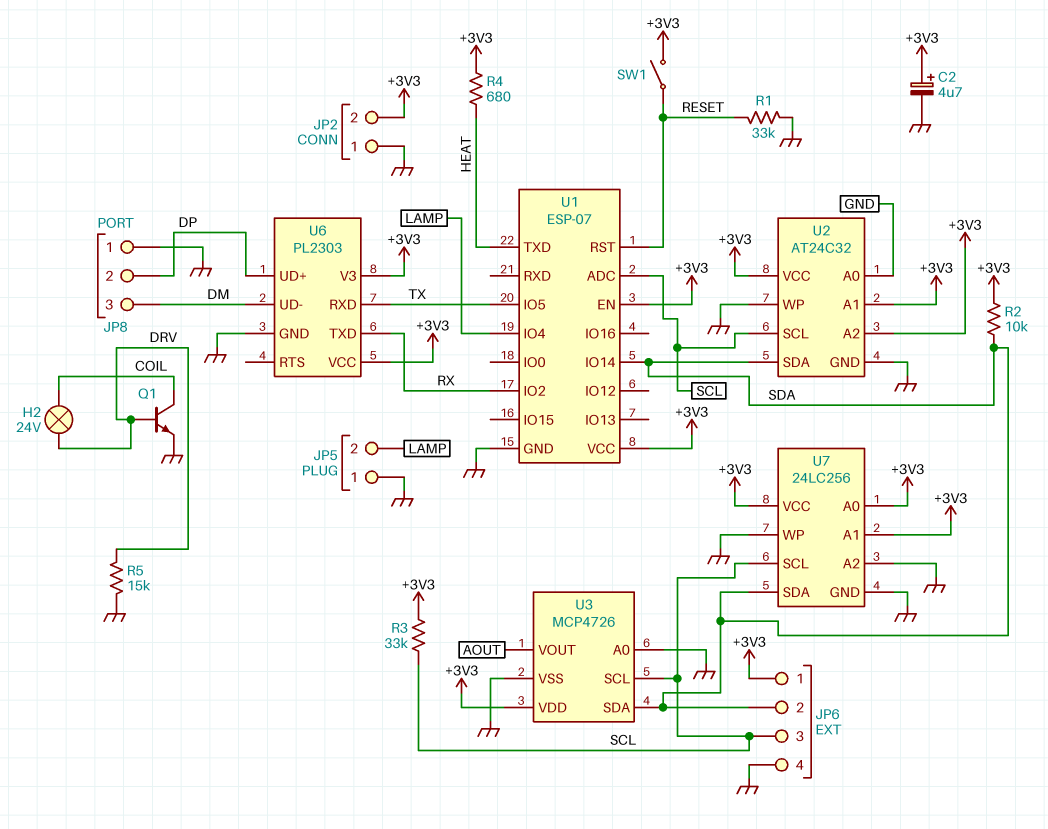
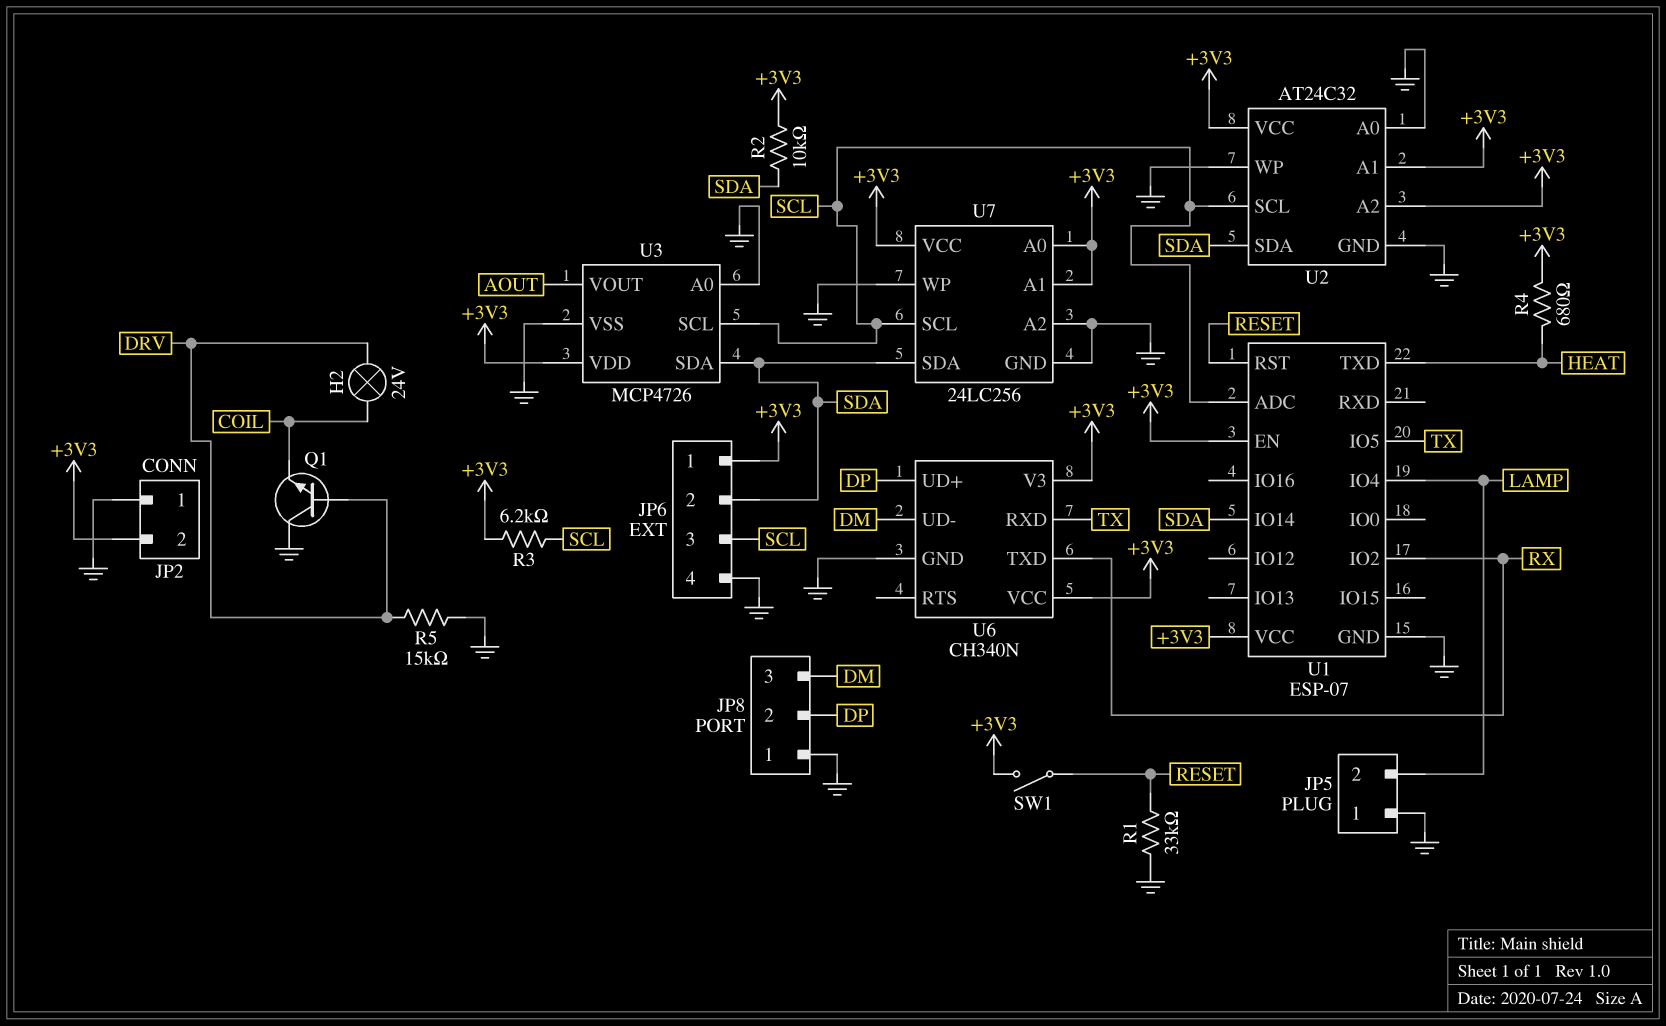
C2: 4.7uF (plus +3V3, minus GND) -> none
Q1: NPN (B DRV, C COIL, E GND) -> NPN (B DRV, C GND, E COIL)
R3: 33k (+3V3, SCL) -> 6.2k (+3V3, SCL)
U6: PL2303 -> CH340N

